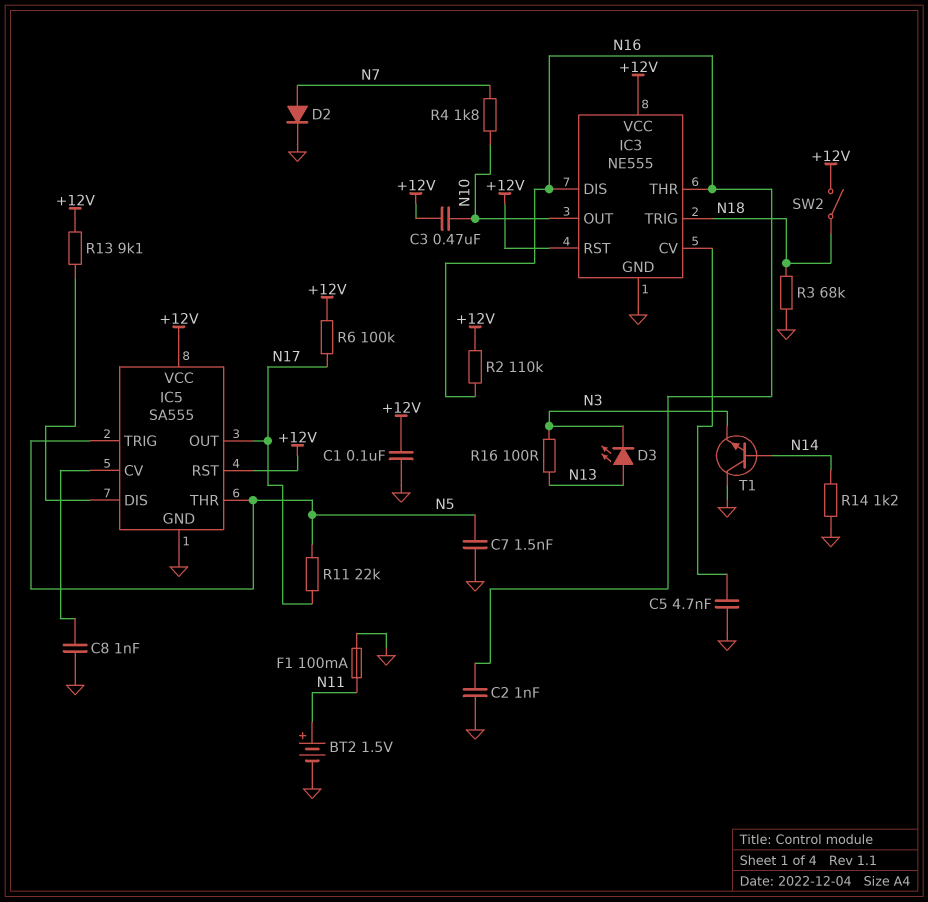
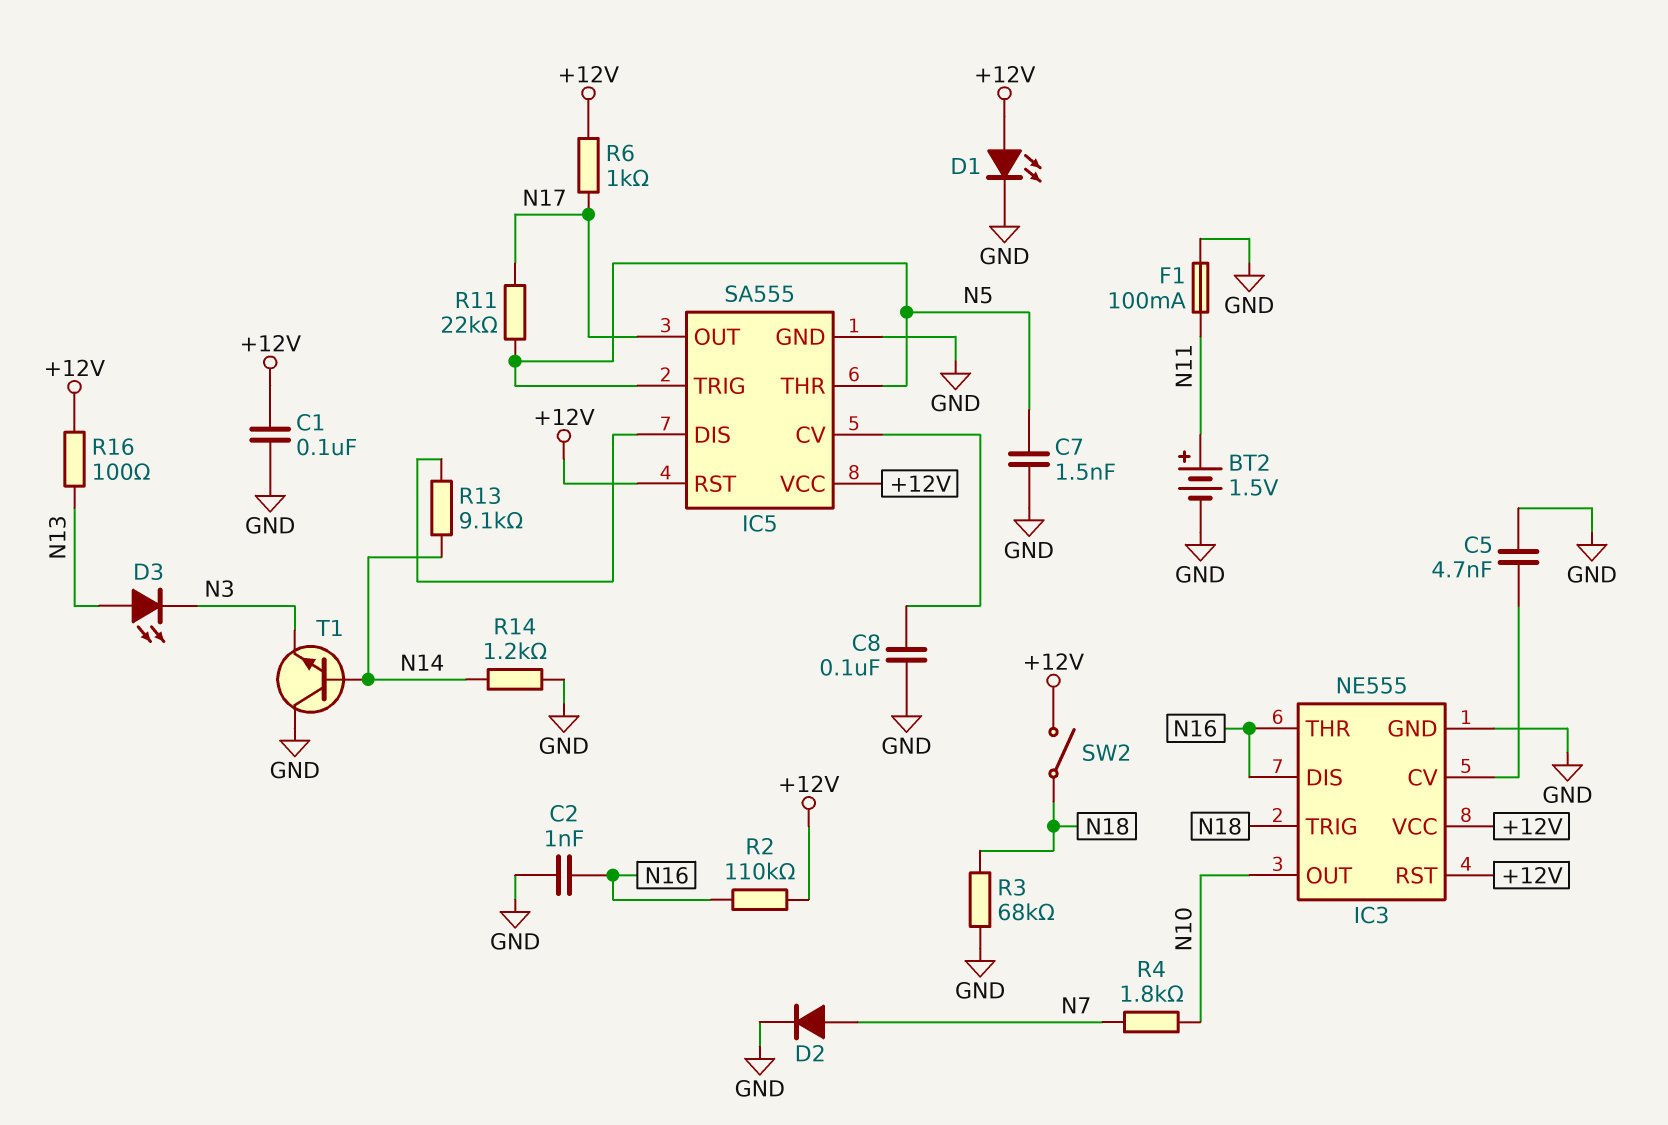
C3: 470nF (+12V, N10) -> none
C8: 1nF (GND, IC5/CV) -> 100nF (GND, IC5/CV)
D1: none -> LED (A +12V, K GND)
R6: 100k (+12V, N17) -> 1k (+12V, N17)
R13: 9.1k (+12V, IC5/DIS) -> 9.1k (IC5/DIS, N14)
R16: 100 (N3, N13) -> 100 (+12V, N13)

